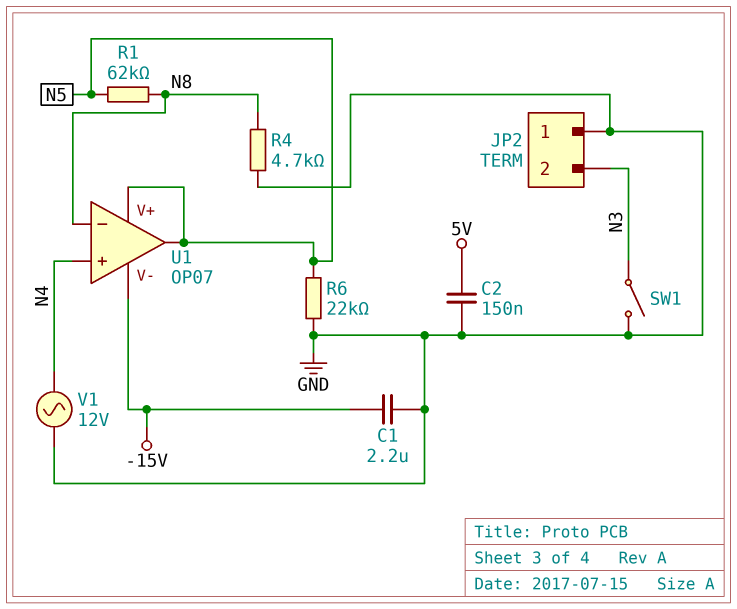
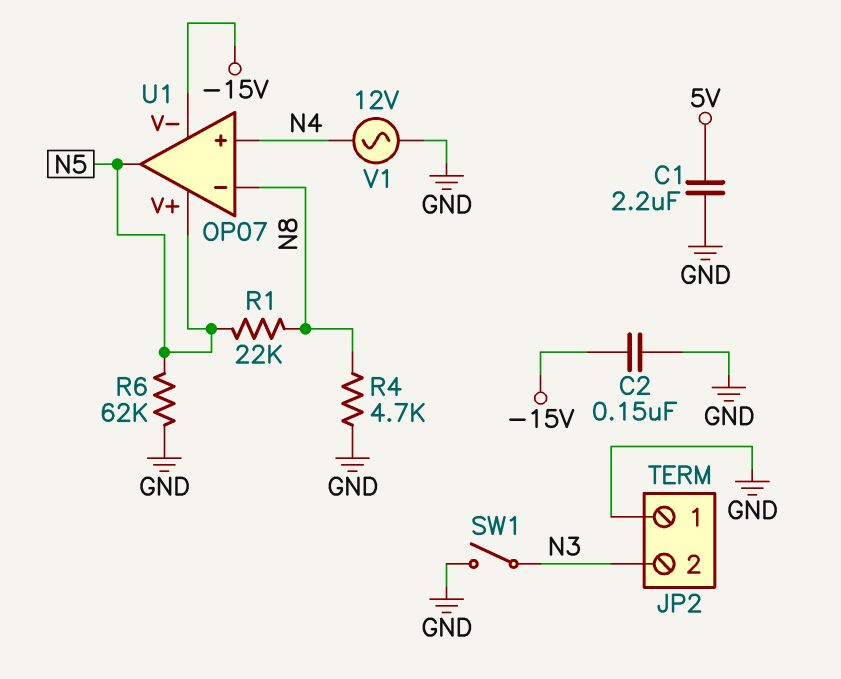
C1: 2.2uF (-15V, GND) -> 2.2uF (5V, GND)
C2: 150nF (5V, GND) -> 150nF (-15V, GND)
R1: 62k (N5, N8) -> 22k (N5, N8)
R6: 22k (GND, N5) -> 62k (GND, N5)

